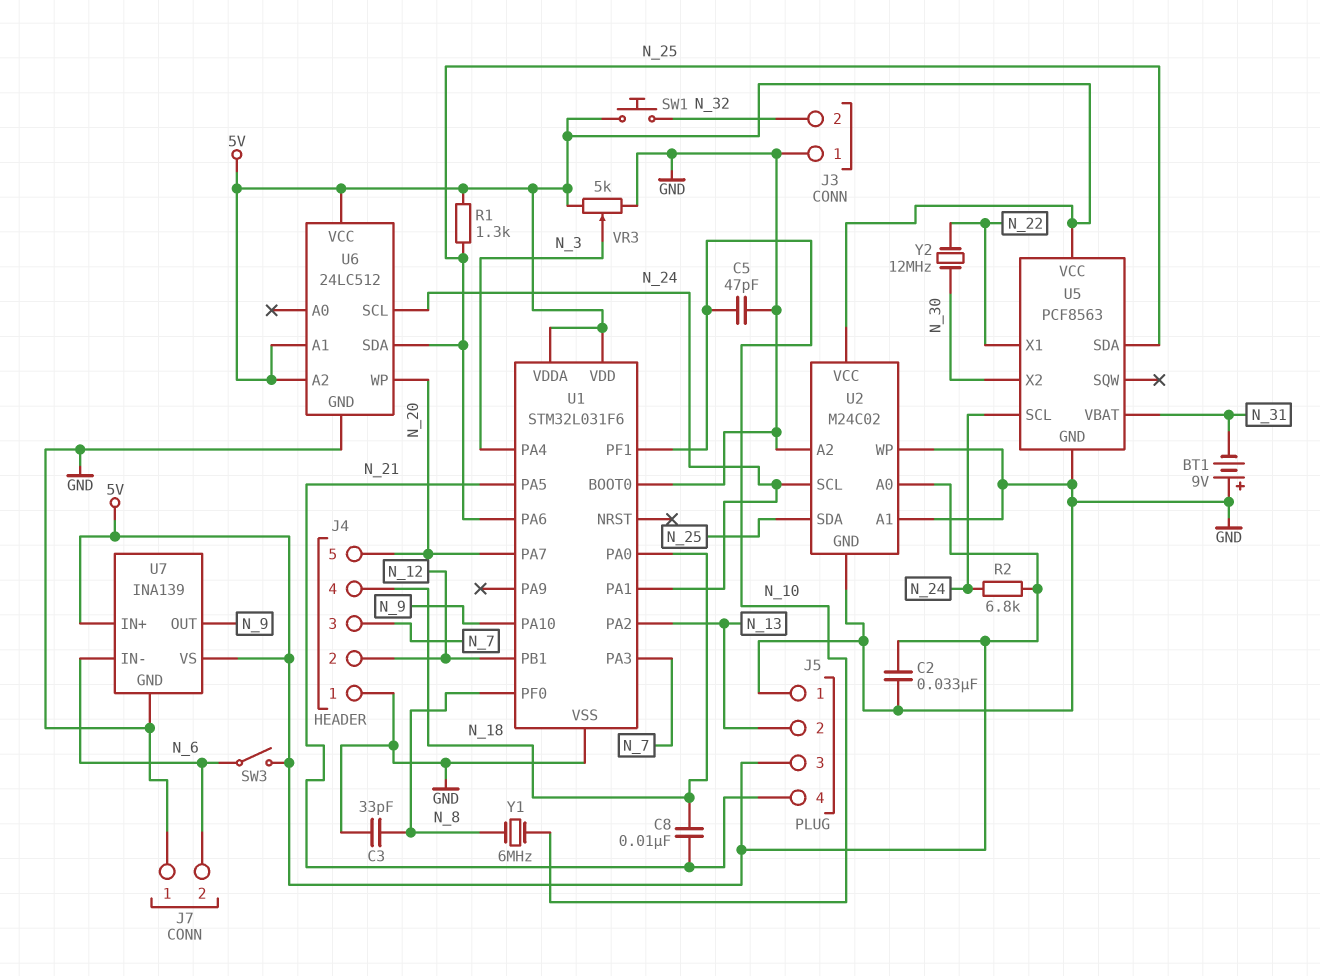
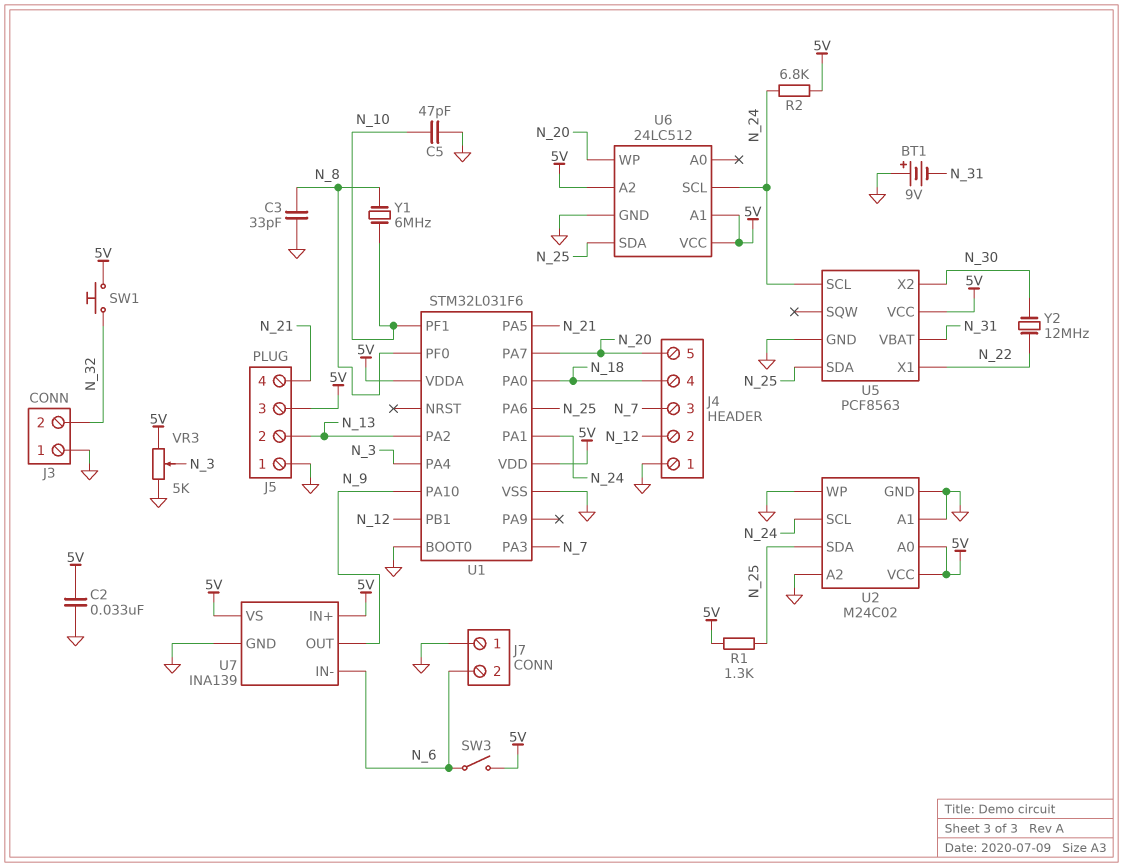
C8: 10nF (N_18, N_21) -> none

